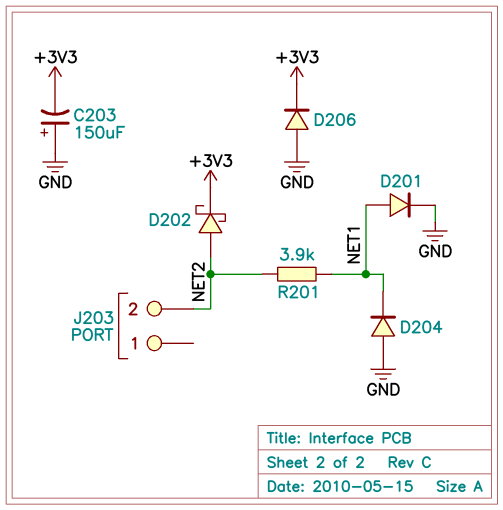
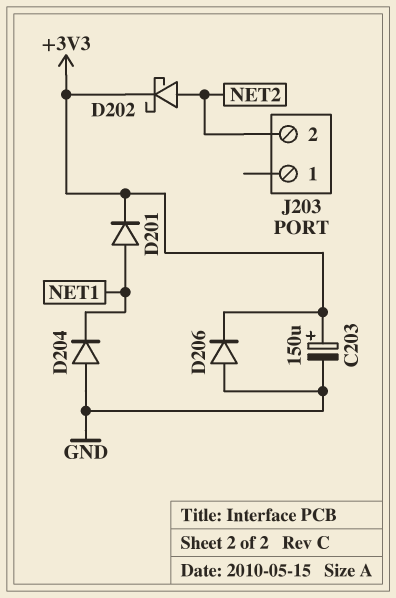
C203: 150uF (plus GND, minus +3V3) -> 150uF (plus +3V3, minus GND)
D201: diode (A NET1, K GND) -> diode (A NET1, K +3V3)
R201: 3.9k (NET1, NET2) -> none

